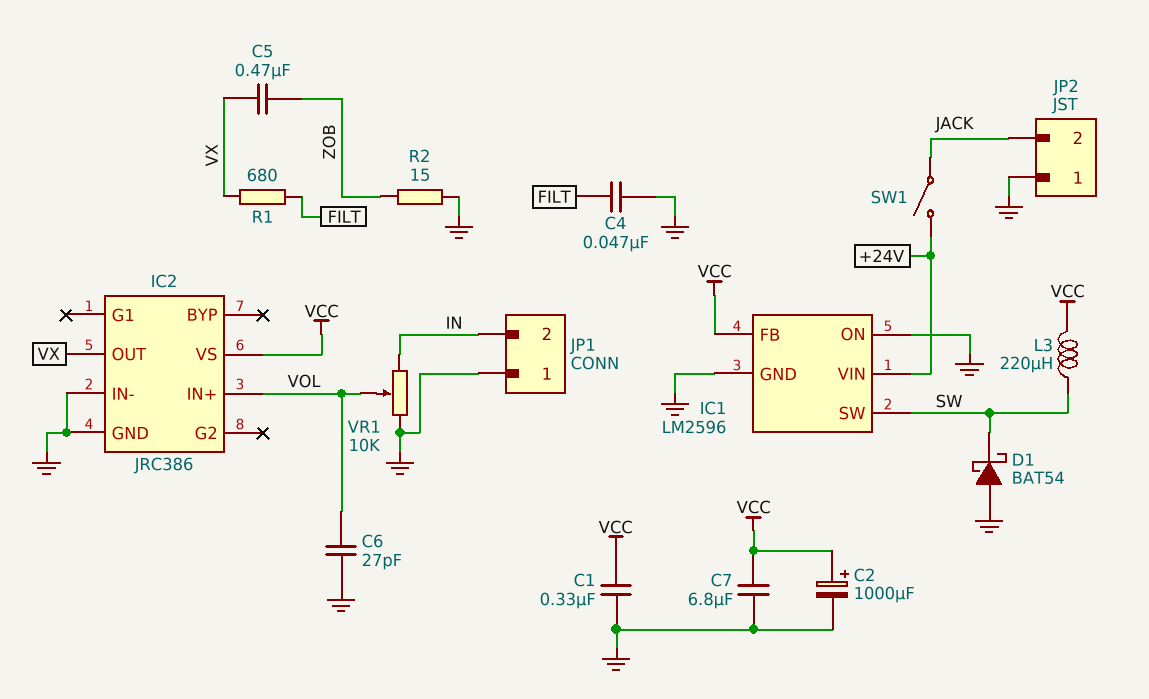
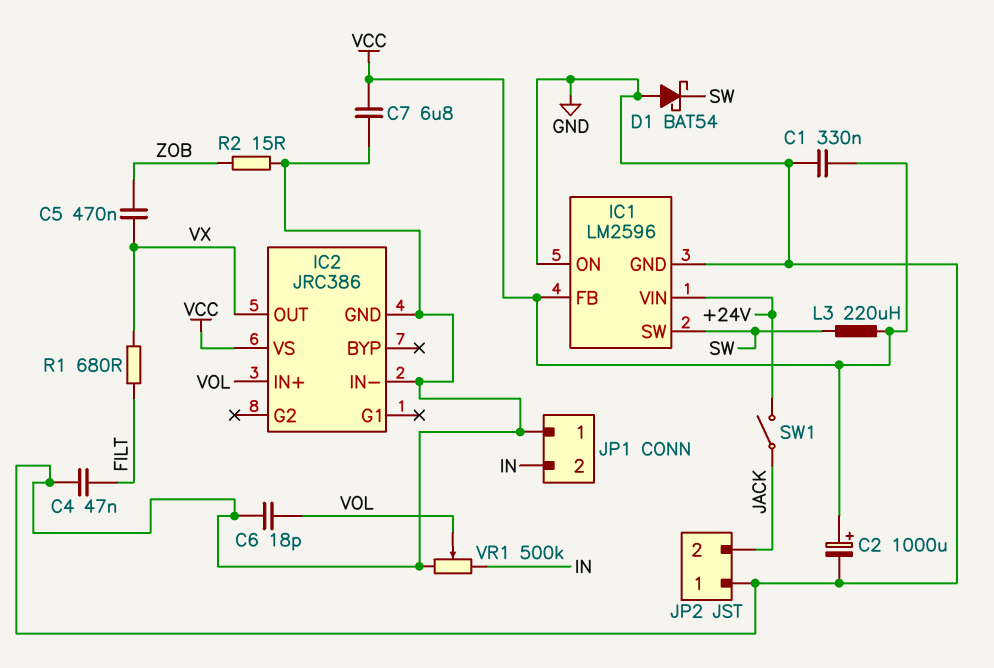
C6: 27pF (GND, VOL) -> 18pF (GND, VOL)
VR1: 10k (GND, IN, wiper VOL) -> 500k (GND, IN, wiper VOL)

